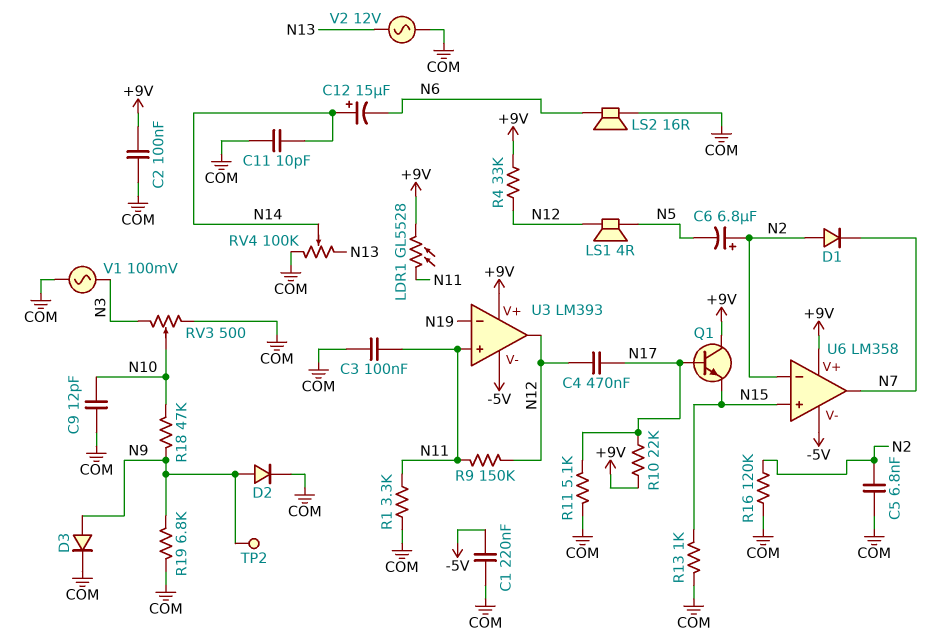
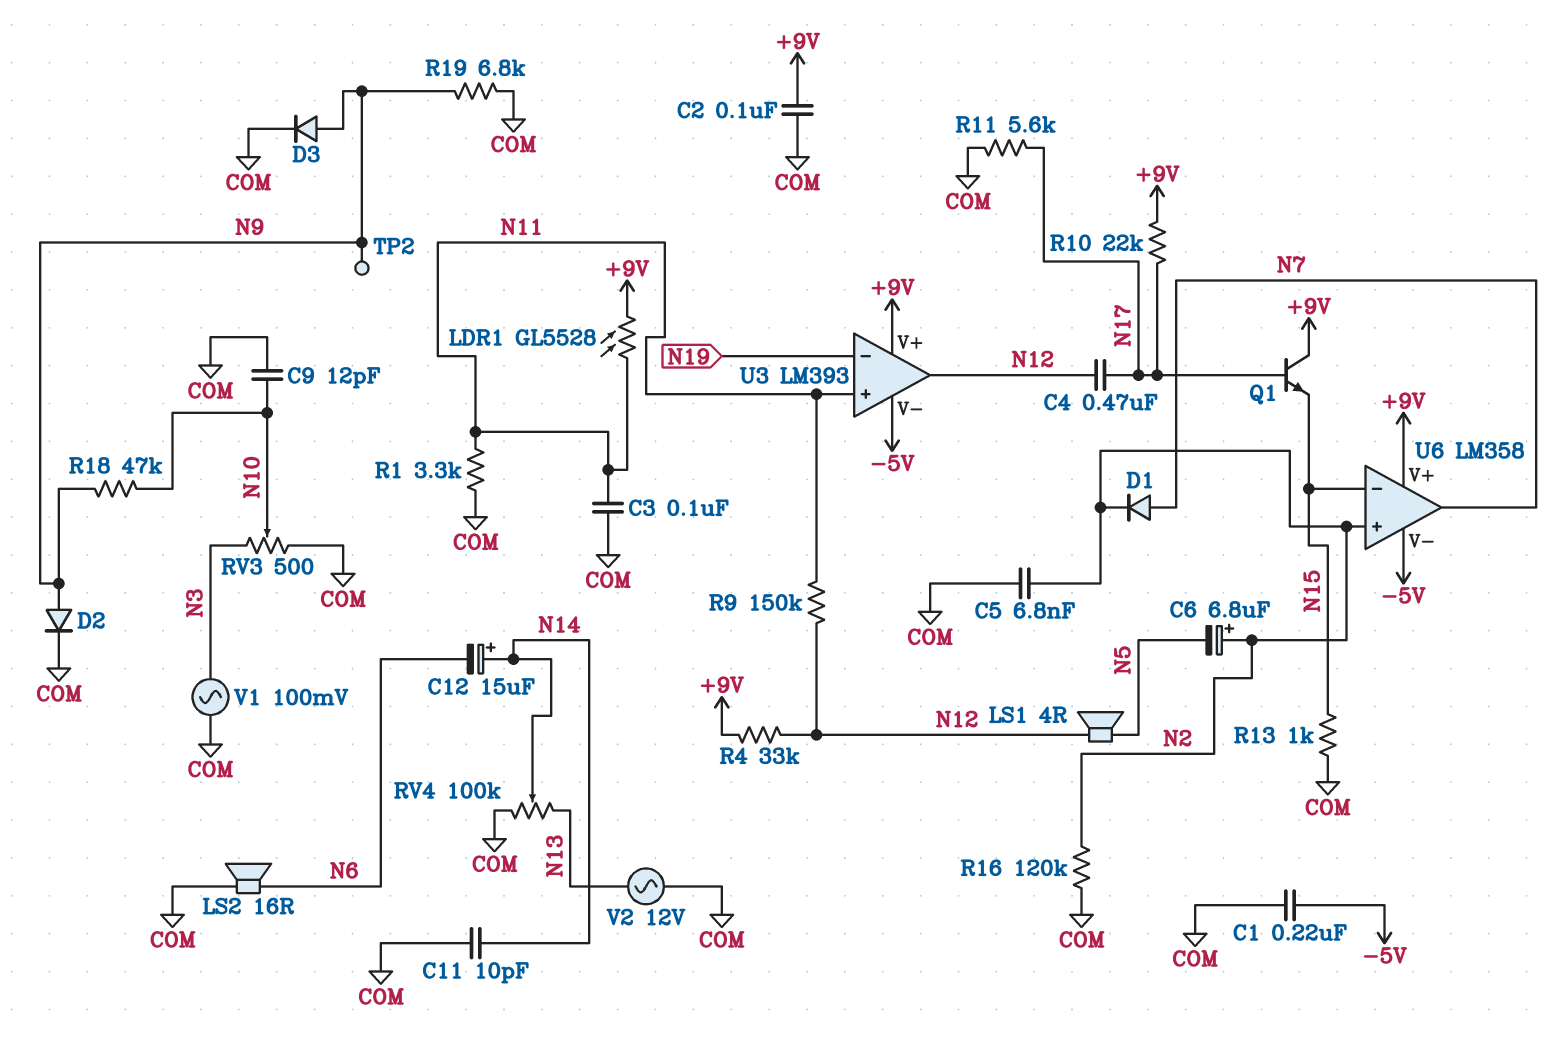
D1: diode (A N2, K N7) -> diode (A N7, K N2)
R11: 5.1k (COM, N17) -> 5.6k (COM, N17)
U6 pin in+: N15 -> N2
U6 pin in-: N2 -> N15

